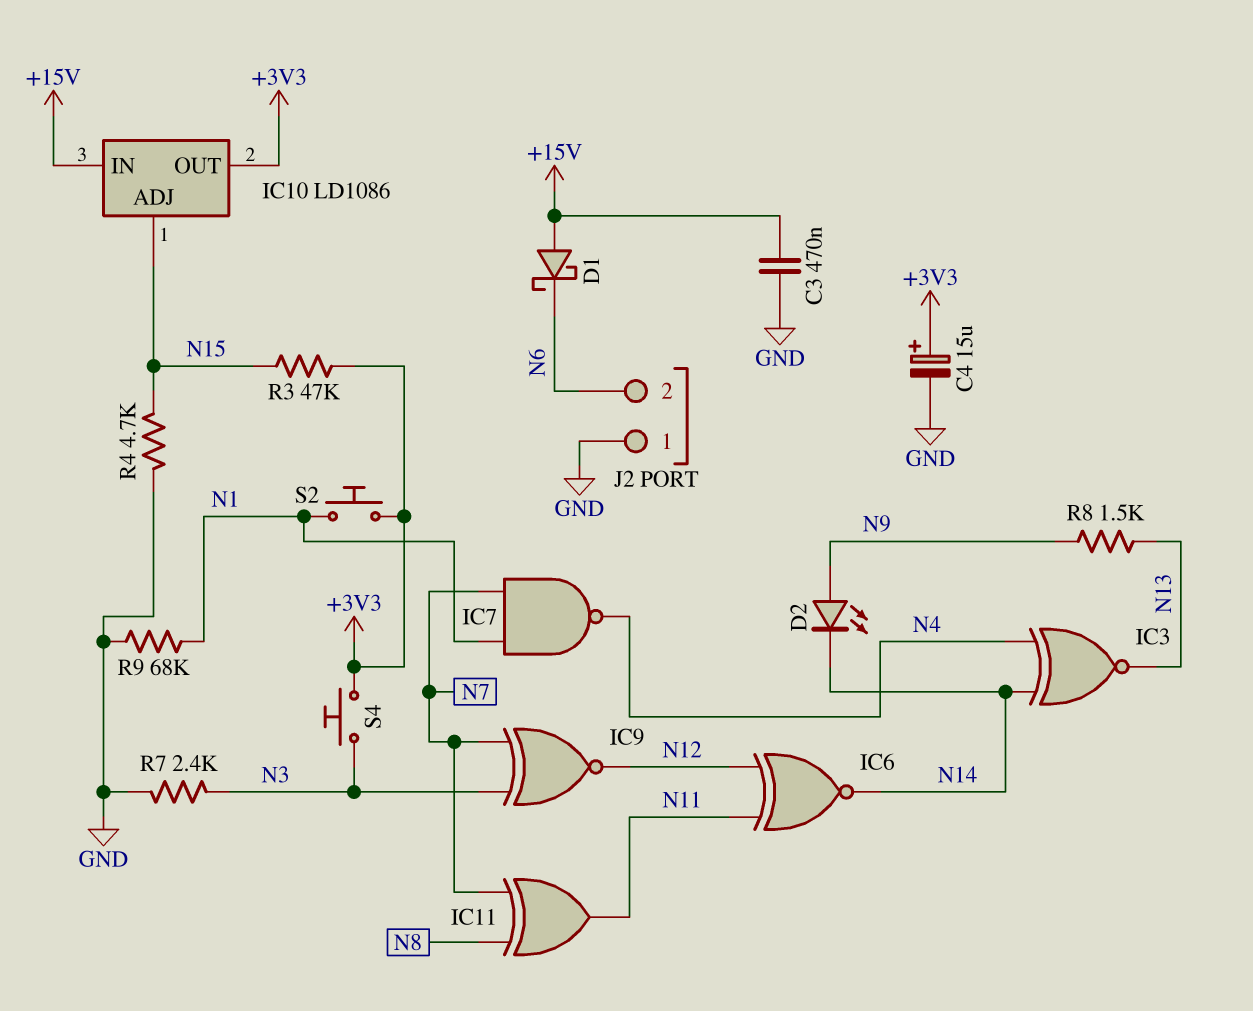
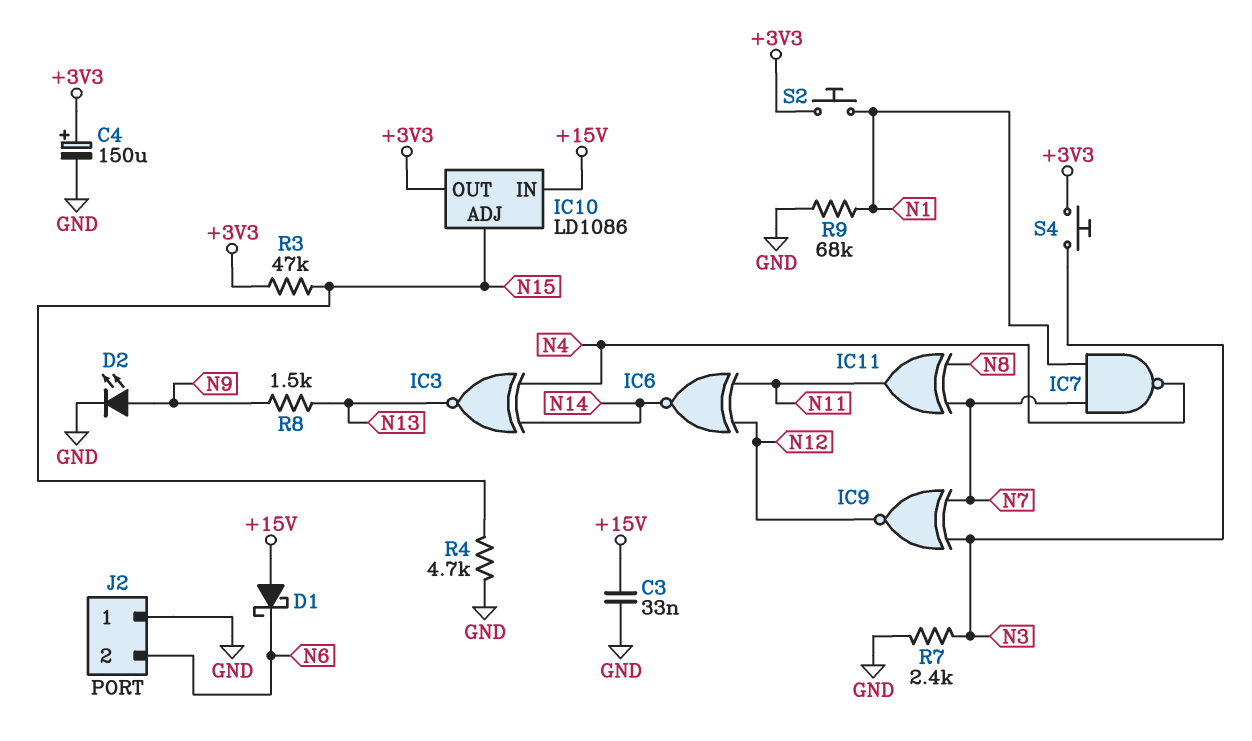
C3: 470nF (+15V, GND) -> 33nF (+15V, GND)
C4: 15uF (plus +3V3, minus GND) -> 150uF (plus +3V3, minus GND)
D2: LED (A N9, K N14) -> LED (A N9, K GND)

